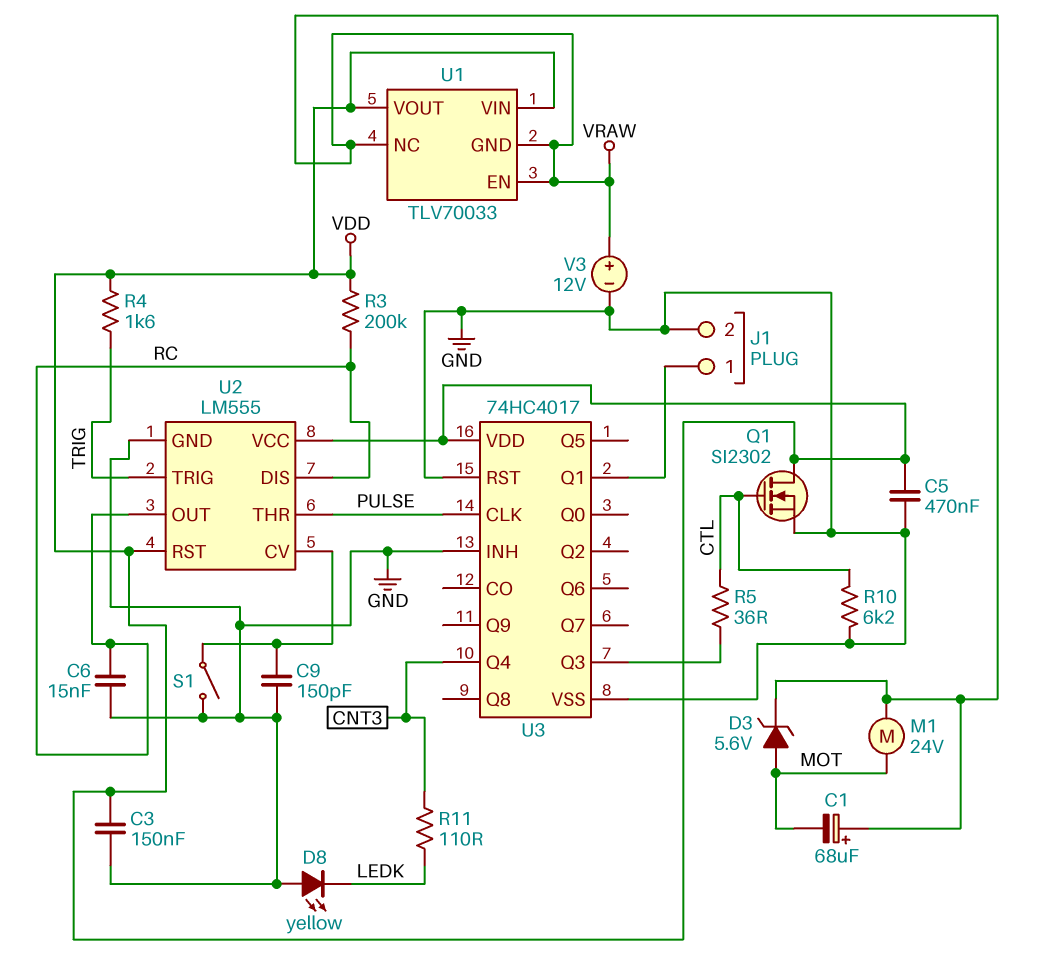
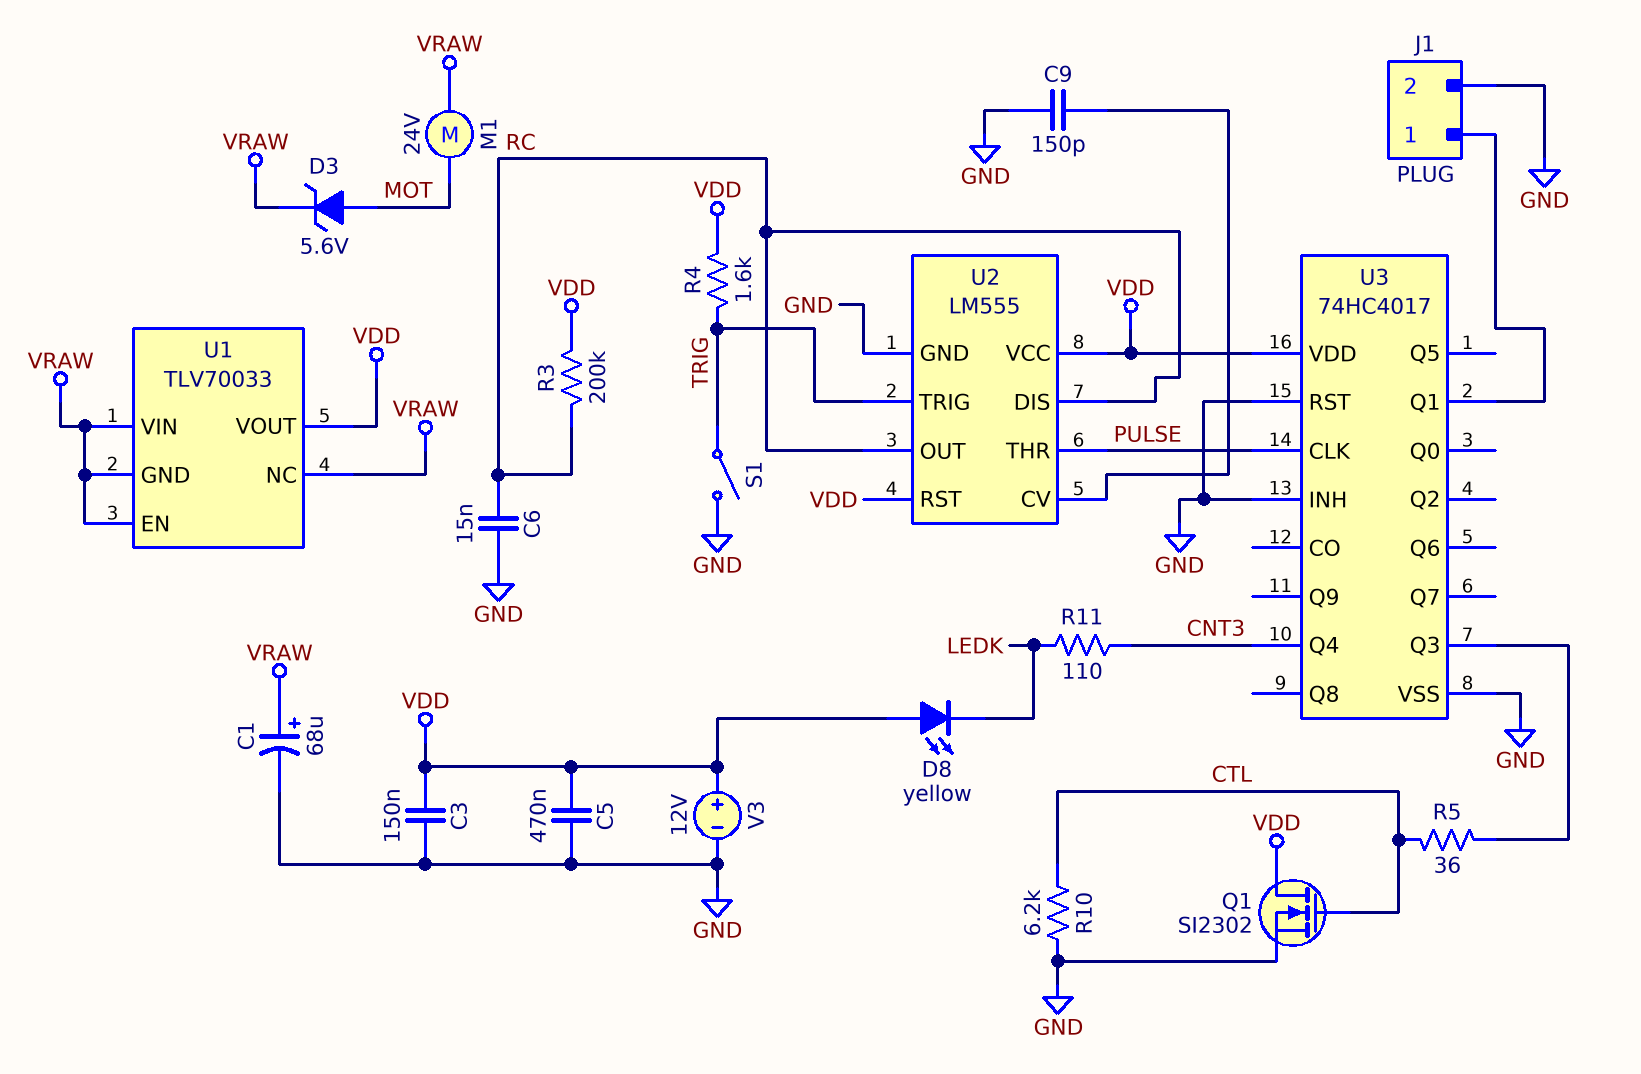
C1: 68uF (plus VRAW, minus MOT) -> 68uF (plus VRAW, minus GND)
D8: LED yellow (A GND, K LEDK) -> LED yellow (A VDD, K LEDK)
S1: switch (GND, U2/CV) -> switch (GND, TRIG)
U1 pin VIN: VDD -> VRAW
V3: 12V (plus VRAW, minus GND) -> 12V (plus VDD, minus GND)

